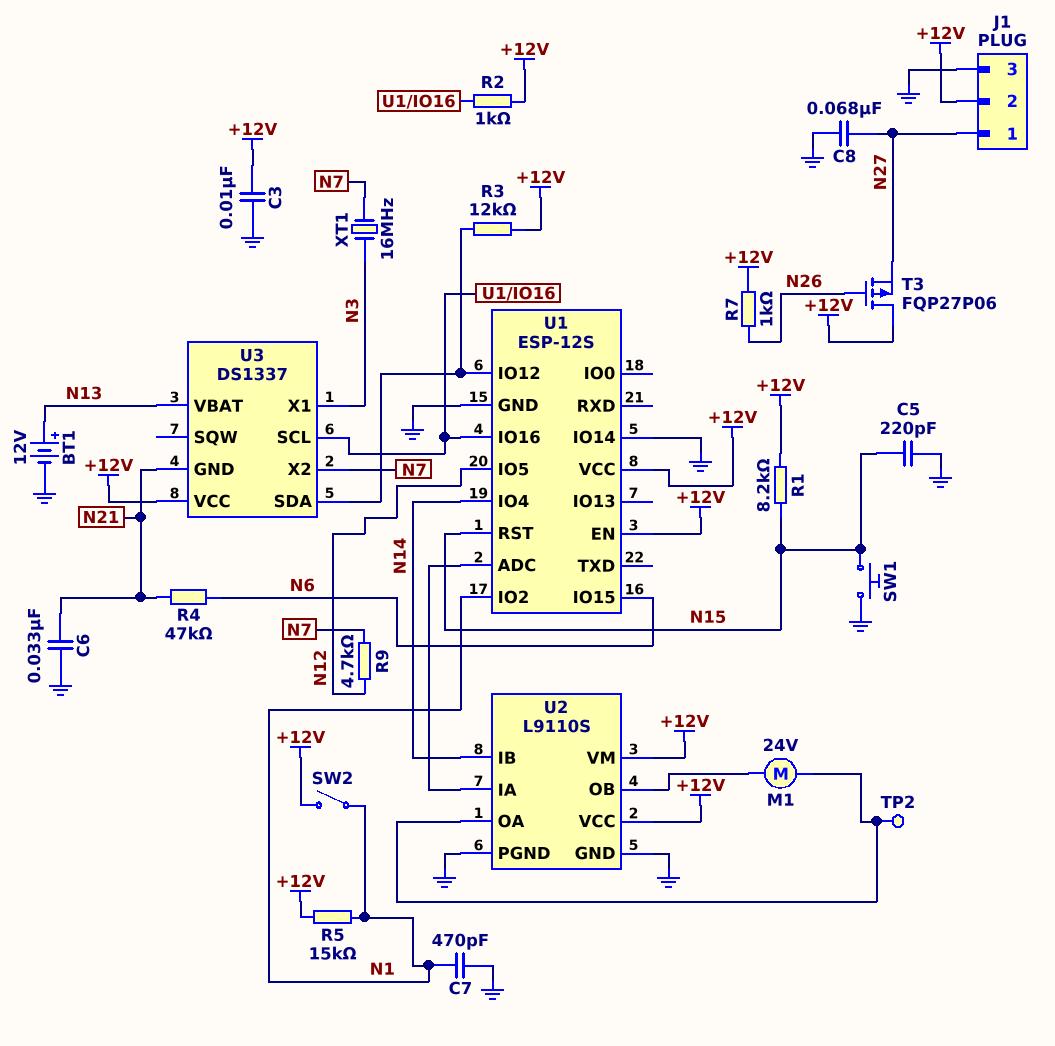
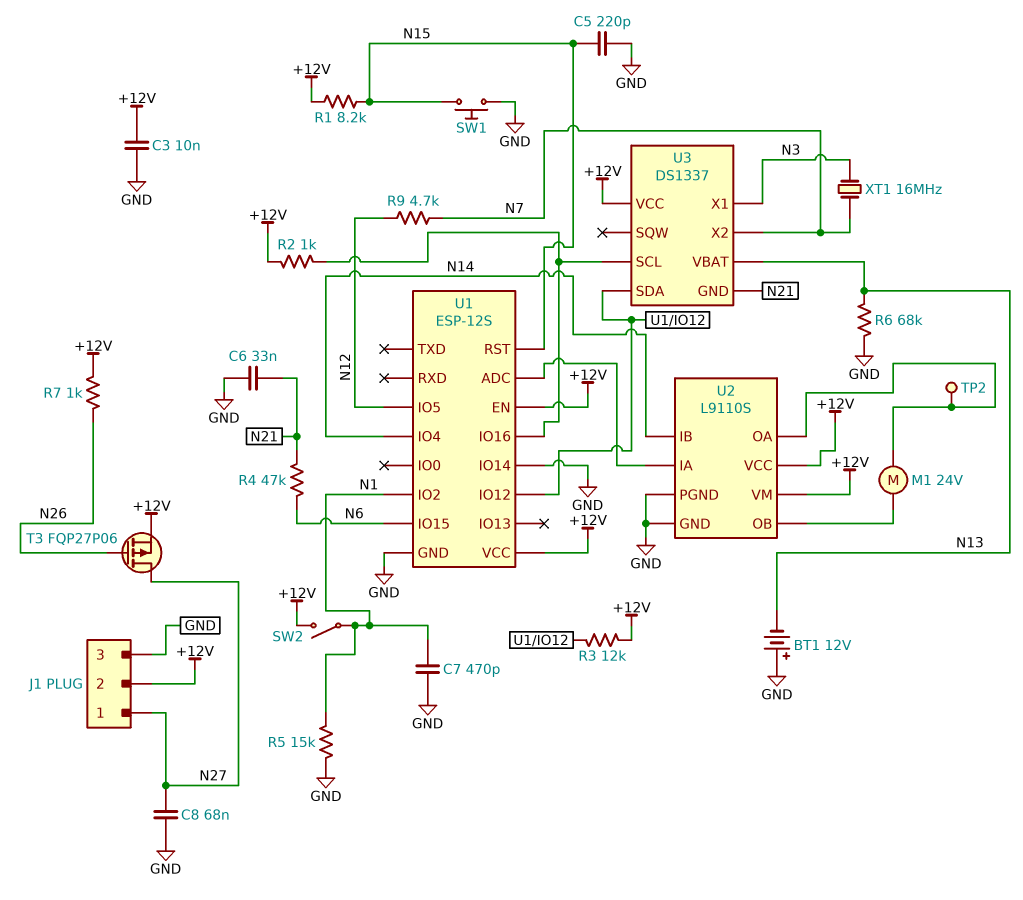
BT1: 12V (plus N13, minus GND) -> 12V (plus GND, minus N13)
R5: 15k (+12V, N1) -> 15k (GND, N1)
R6: none -> 68k (GND, N13)
T3: PMOS FQP27P06 (G N26, D +12V, S N27) -> PMOS FQP27P06 (G N26, D N27, S +12V)

